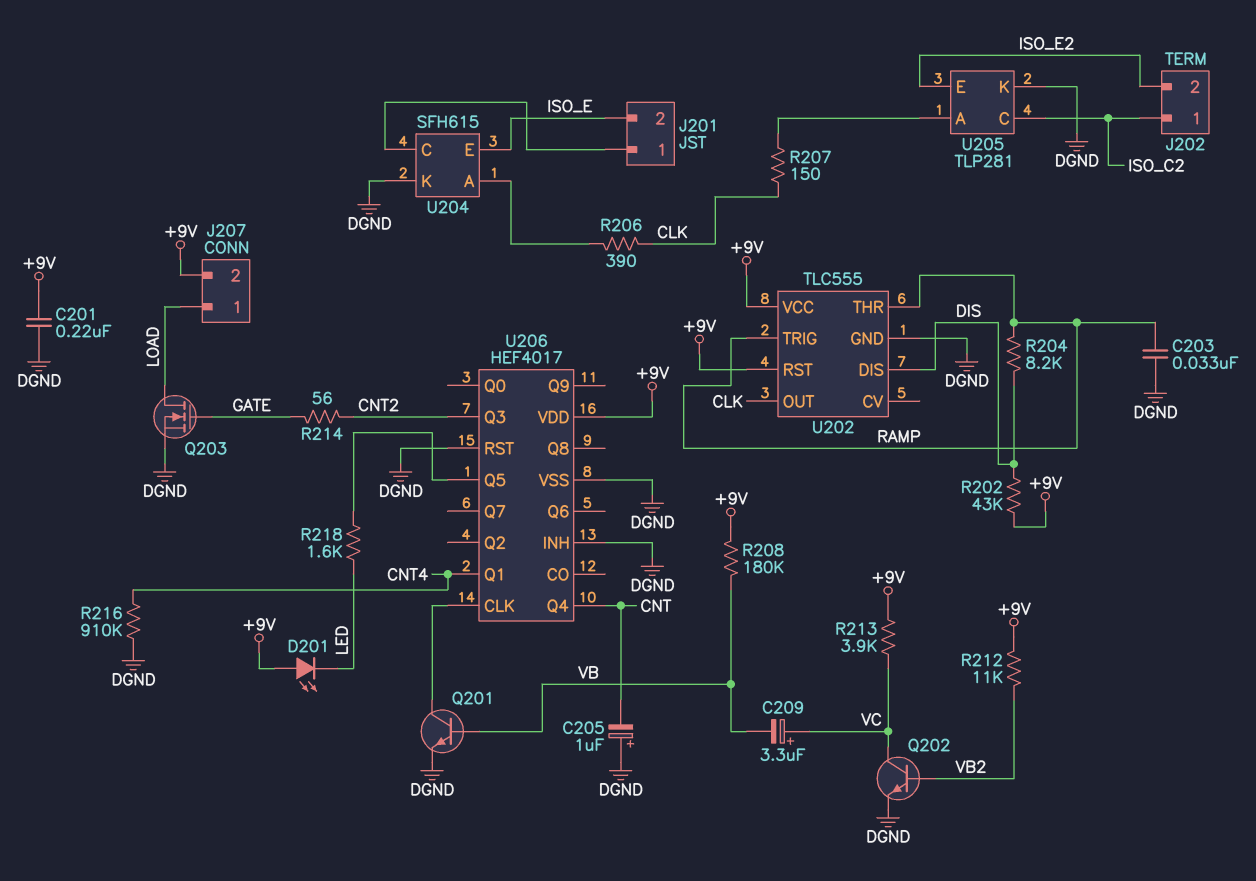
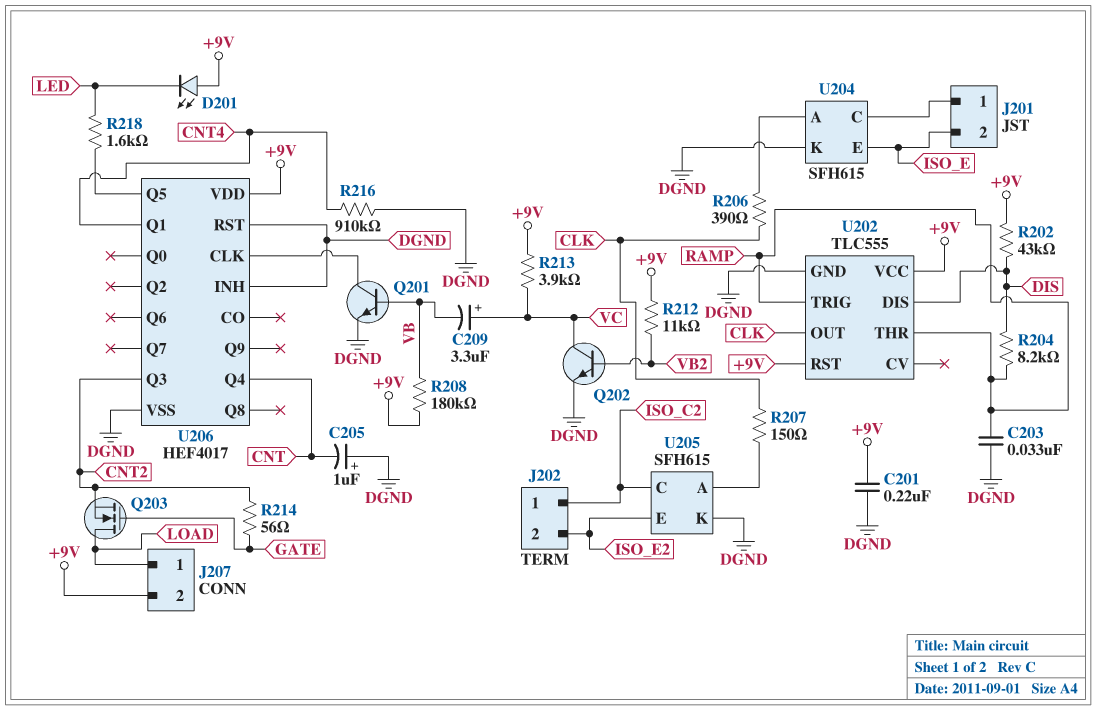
Q203: NMOS (G GATE, D LOAD, S DGND) -> NMOS (G GATE, D LOAD, S CNT2)
U205: TLP281 -> SFH615

